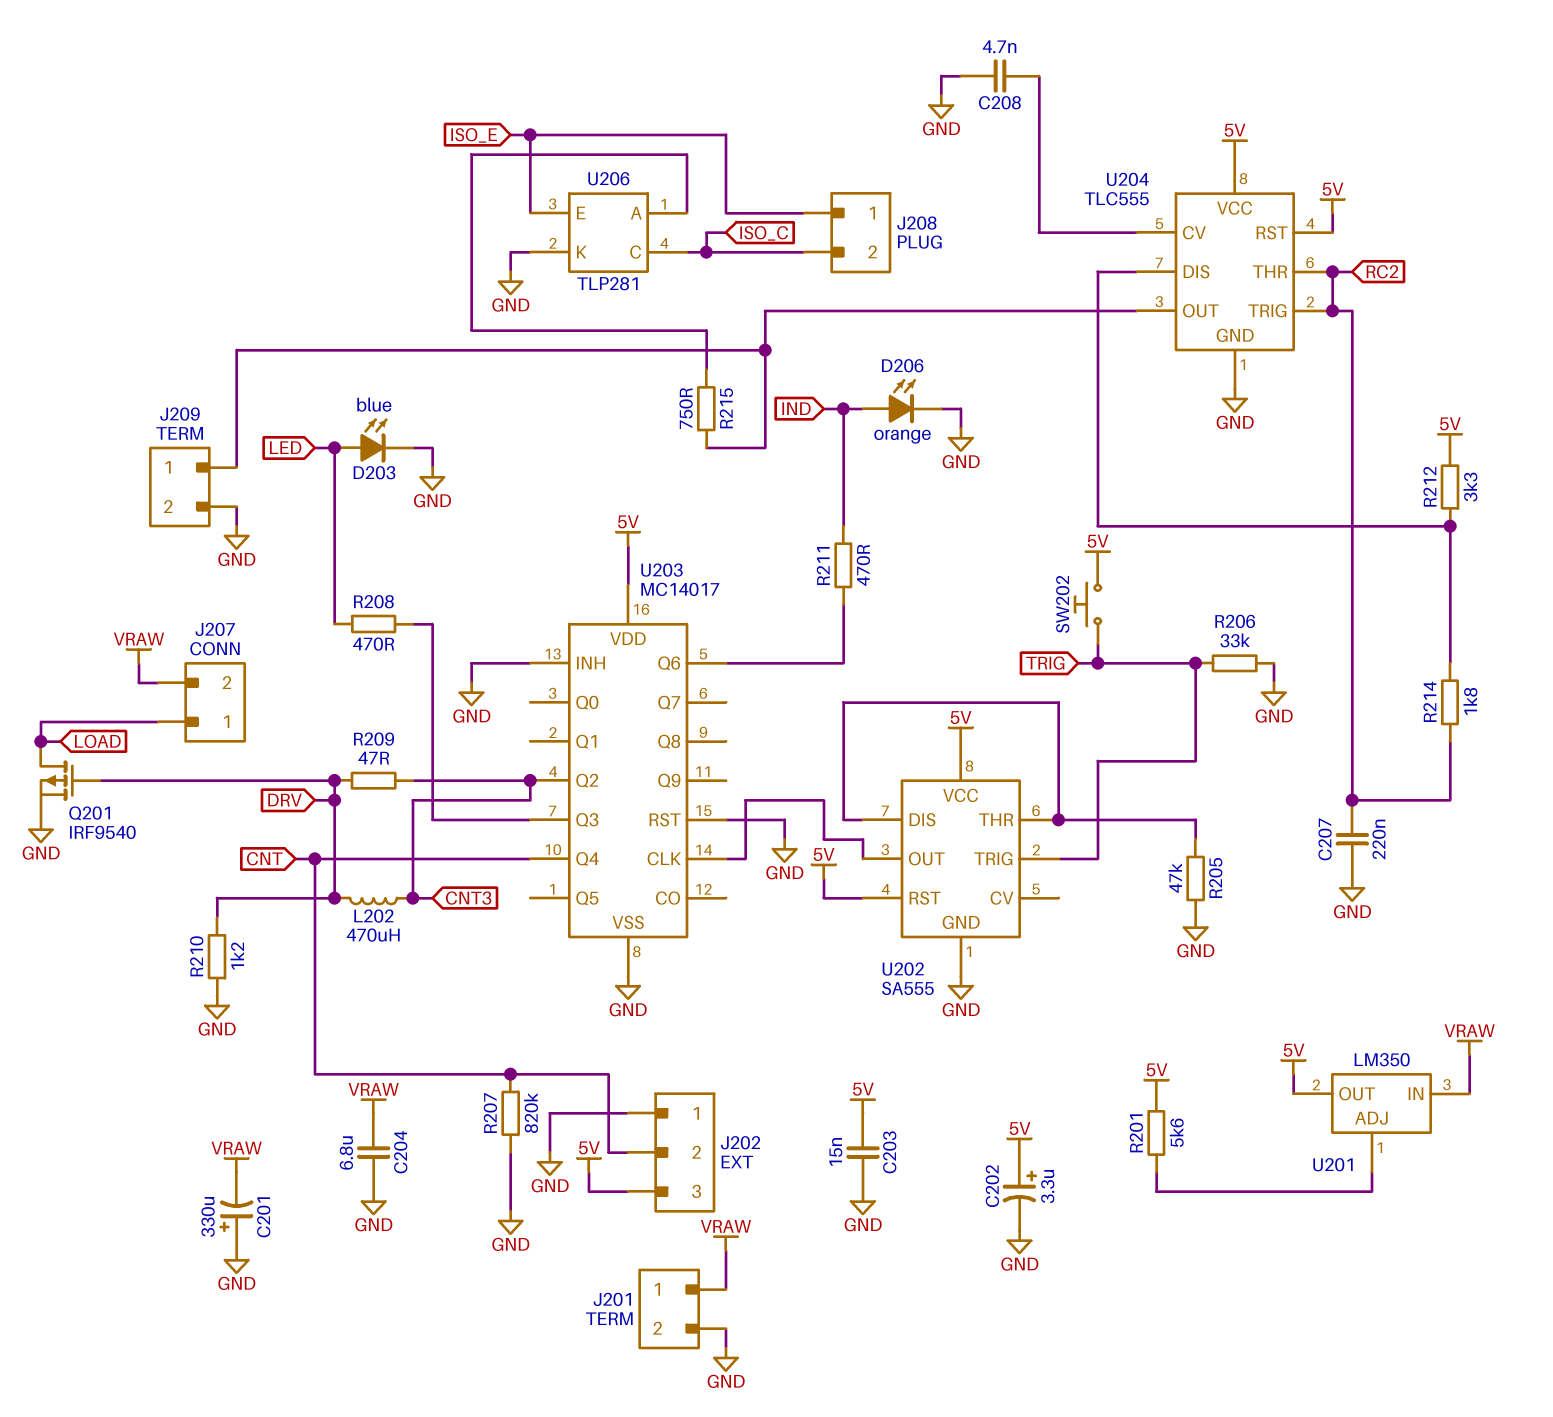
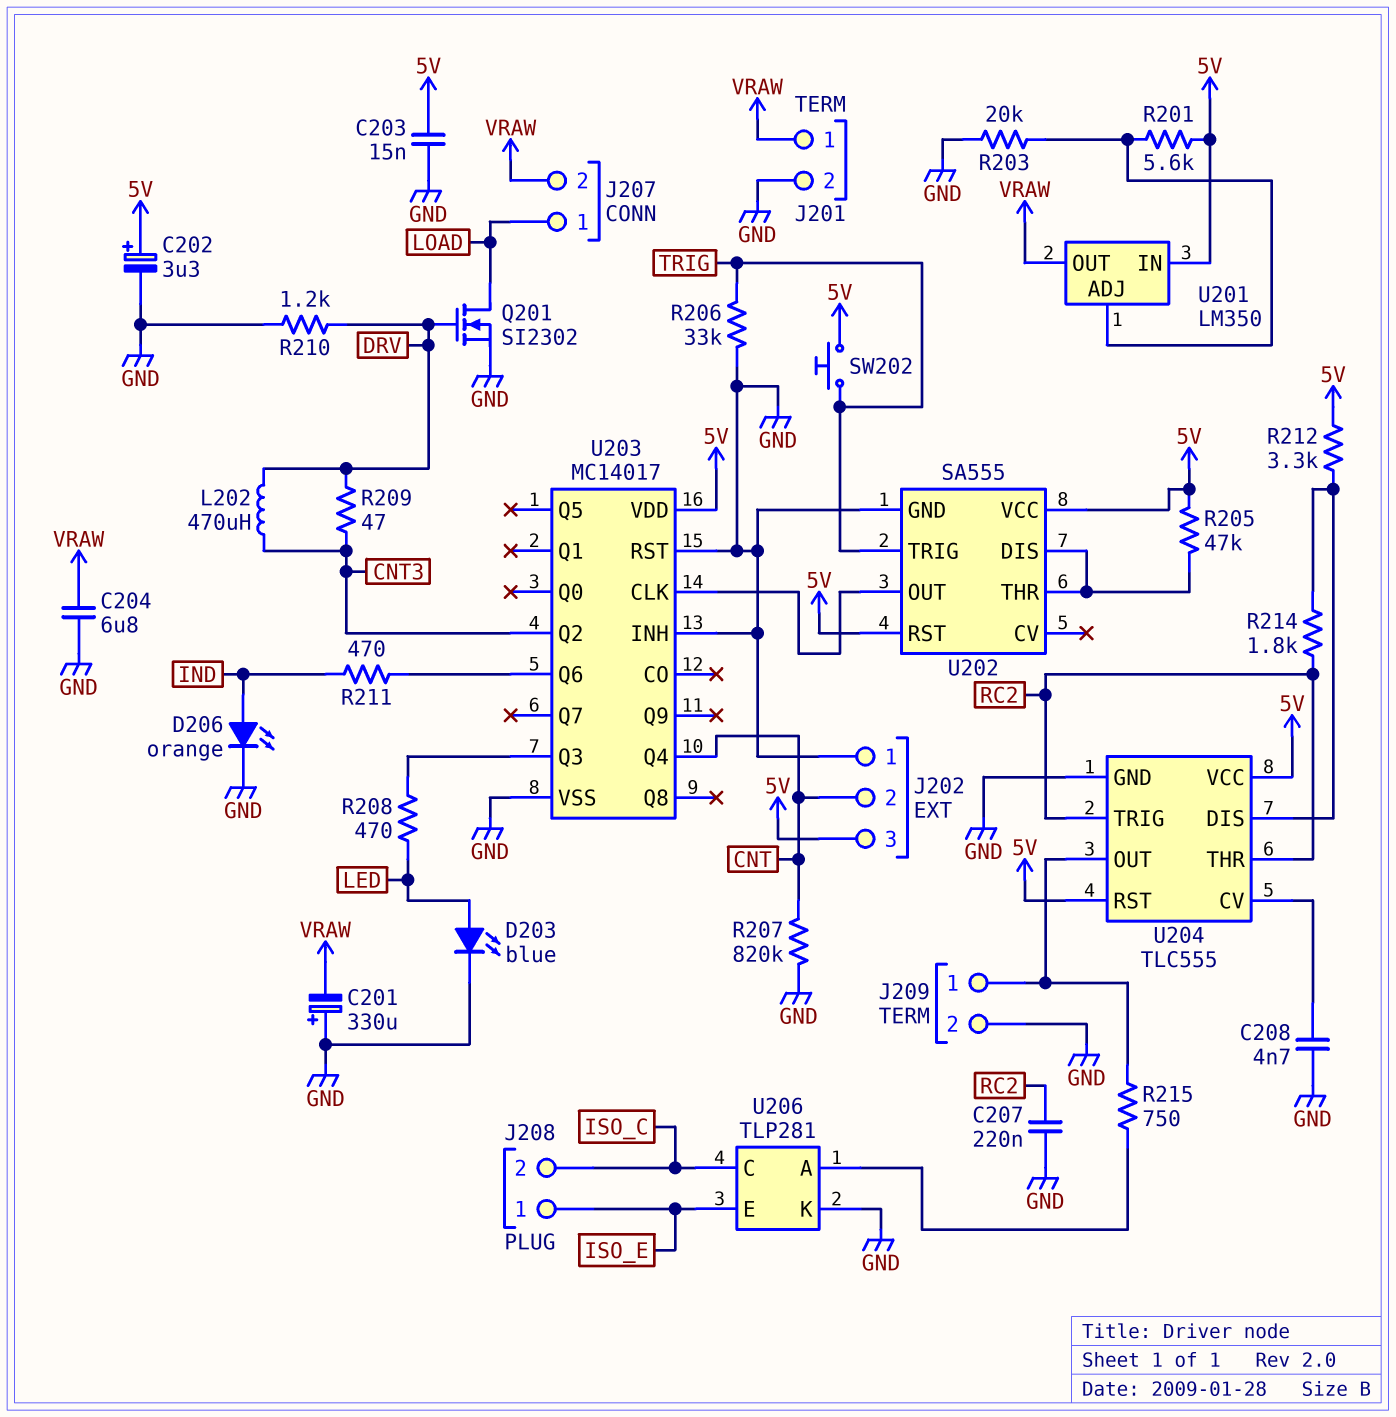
Q201: PMOS IRF9540 (G DRV, D LOAD, S GND) -> NMOS SI2302 (G DRV, D LOAD, S GND)
R203: none -> 20k (GND, U201/ADJ)
R205: 47k (GND, U202/DIS) -> 47k (5V, U202/DIS)
U201 pin IN: VRAW -> 5V
U201 pin OUT: 5V -> VRAW

